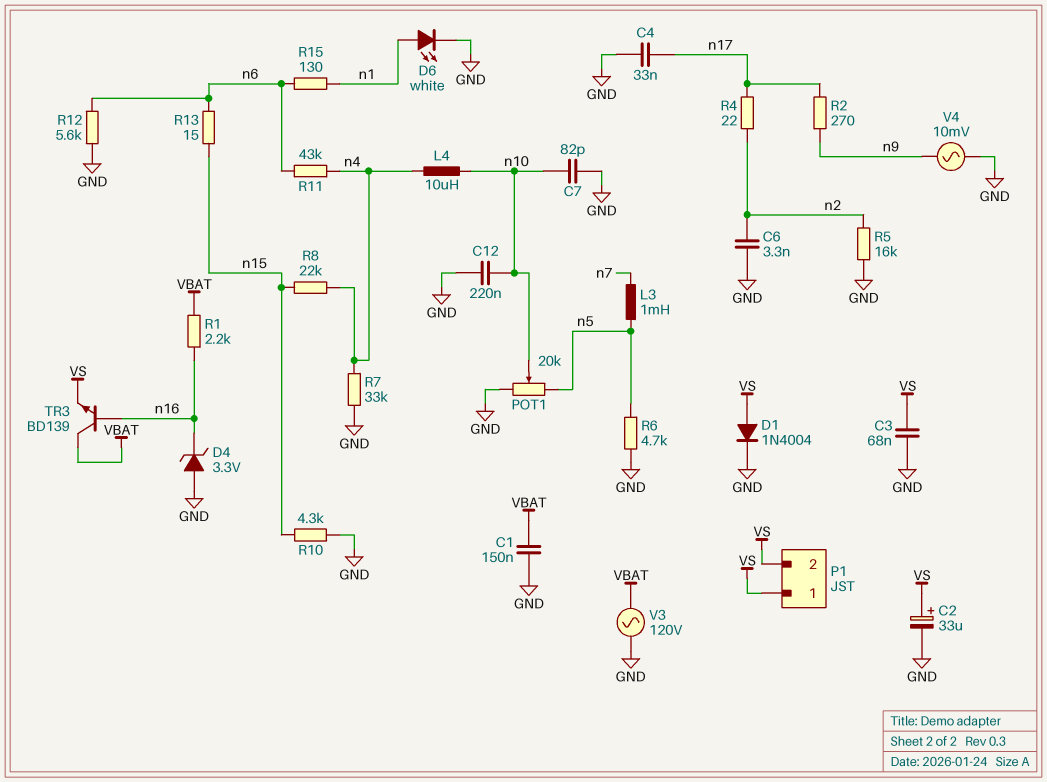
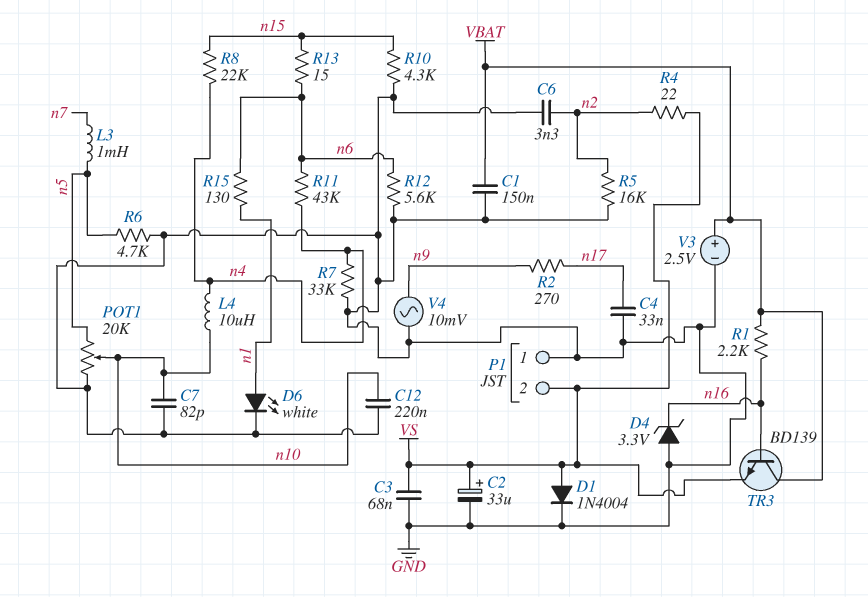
P1 pin 1: VS -> GND
R4: 22 (n2, n17) -> 22 (VS, n2)
V3: AC 120V (GND, VBAT) -> 2.5V (plus VBAT, minus GND)

